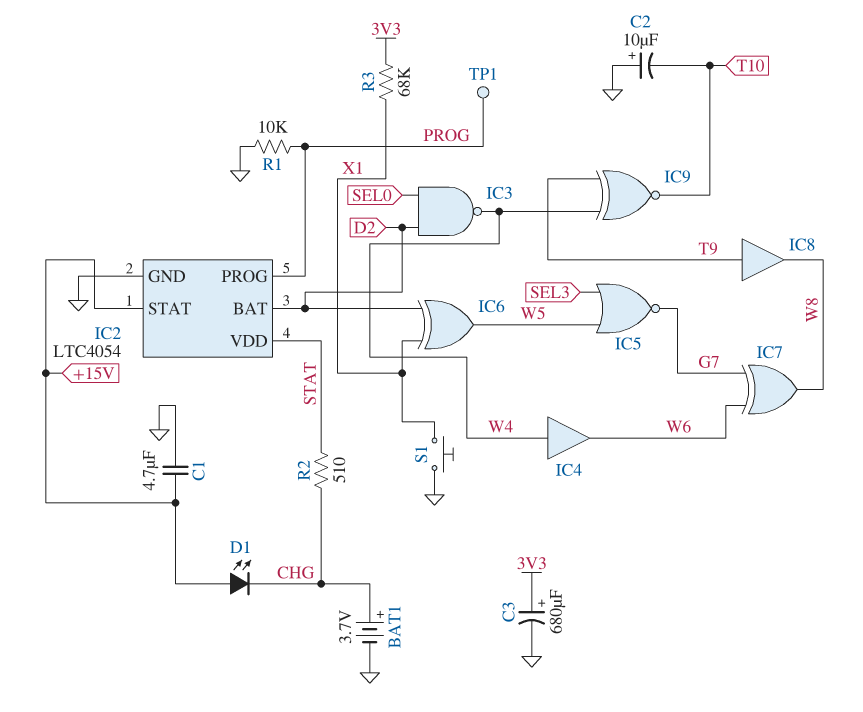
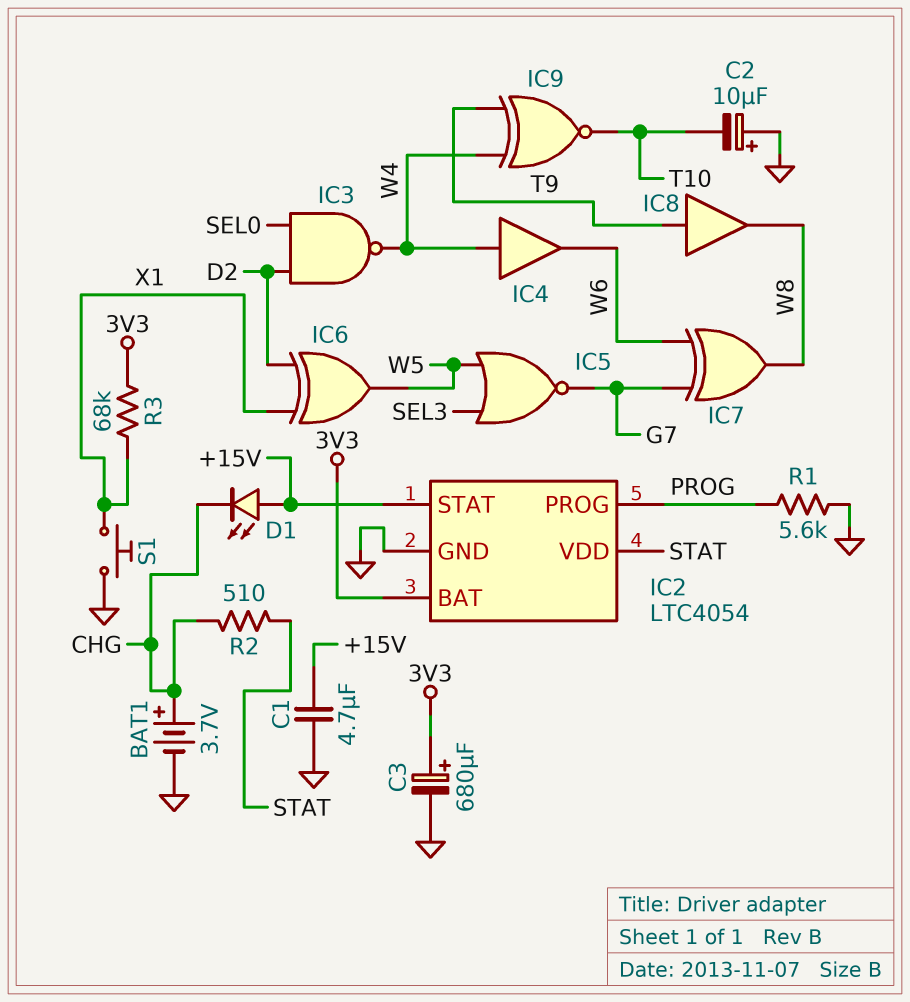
IC2 pin BAT: D2 -> 3V3
R1: 10k (GND, PROG) -> 5.6k (GND, PROG)
TP1: test point (PROG) -> none

